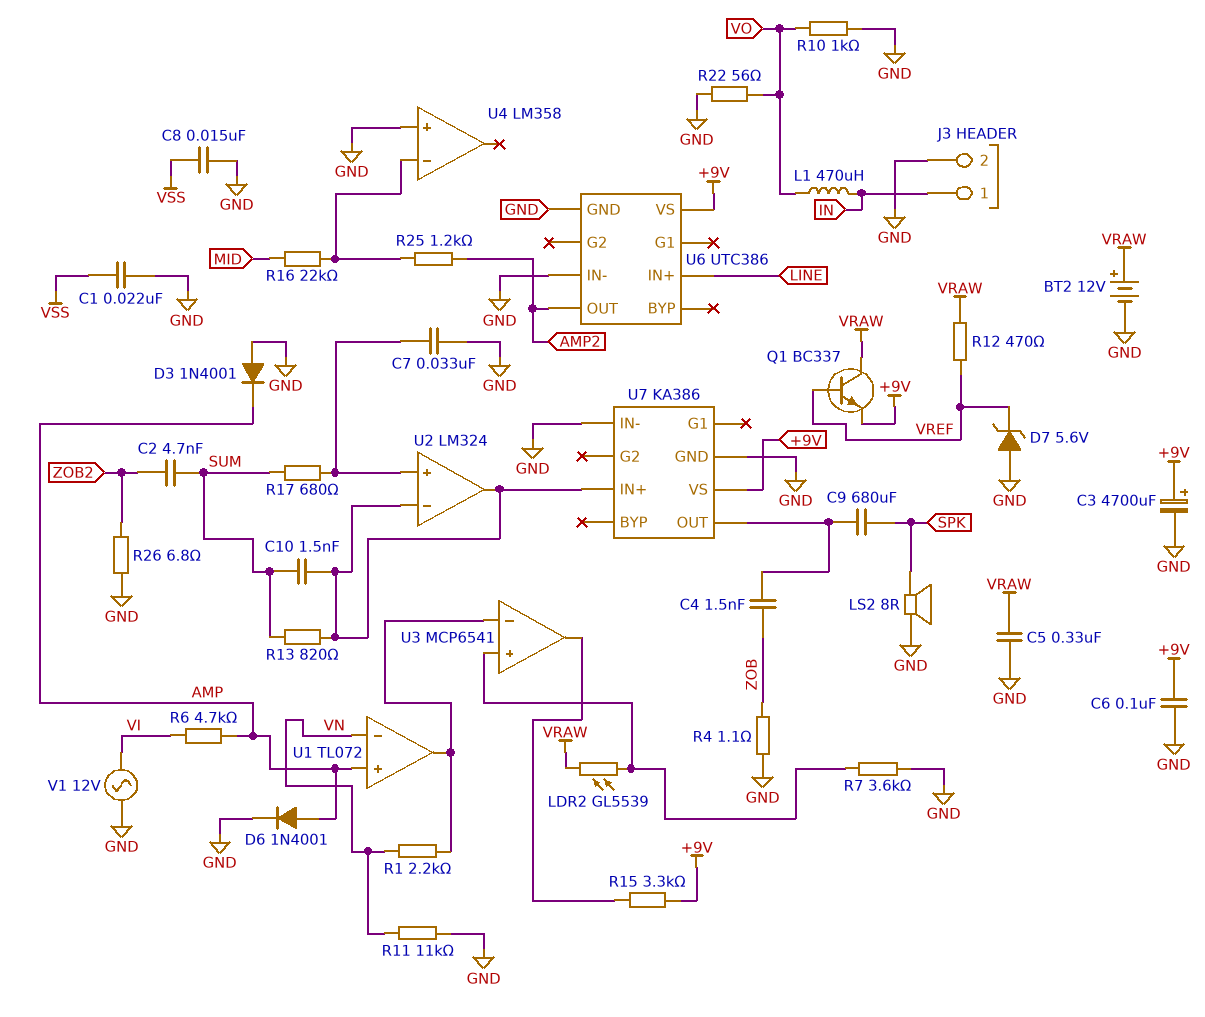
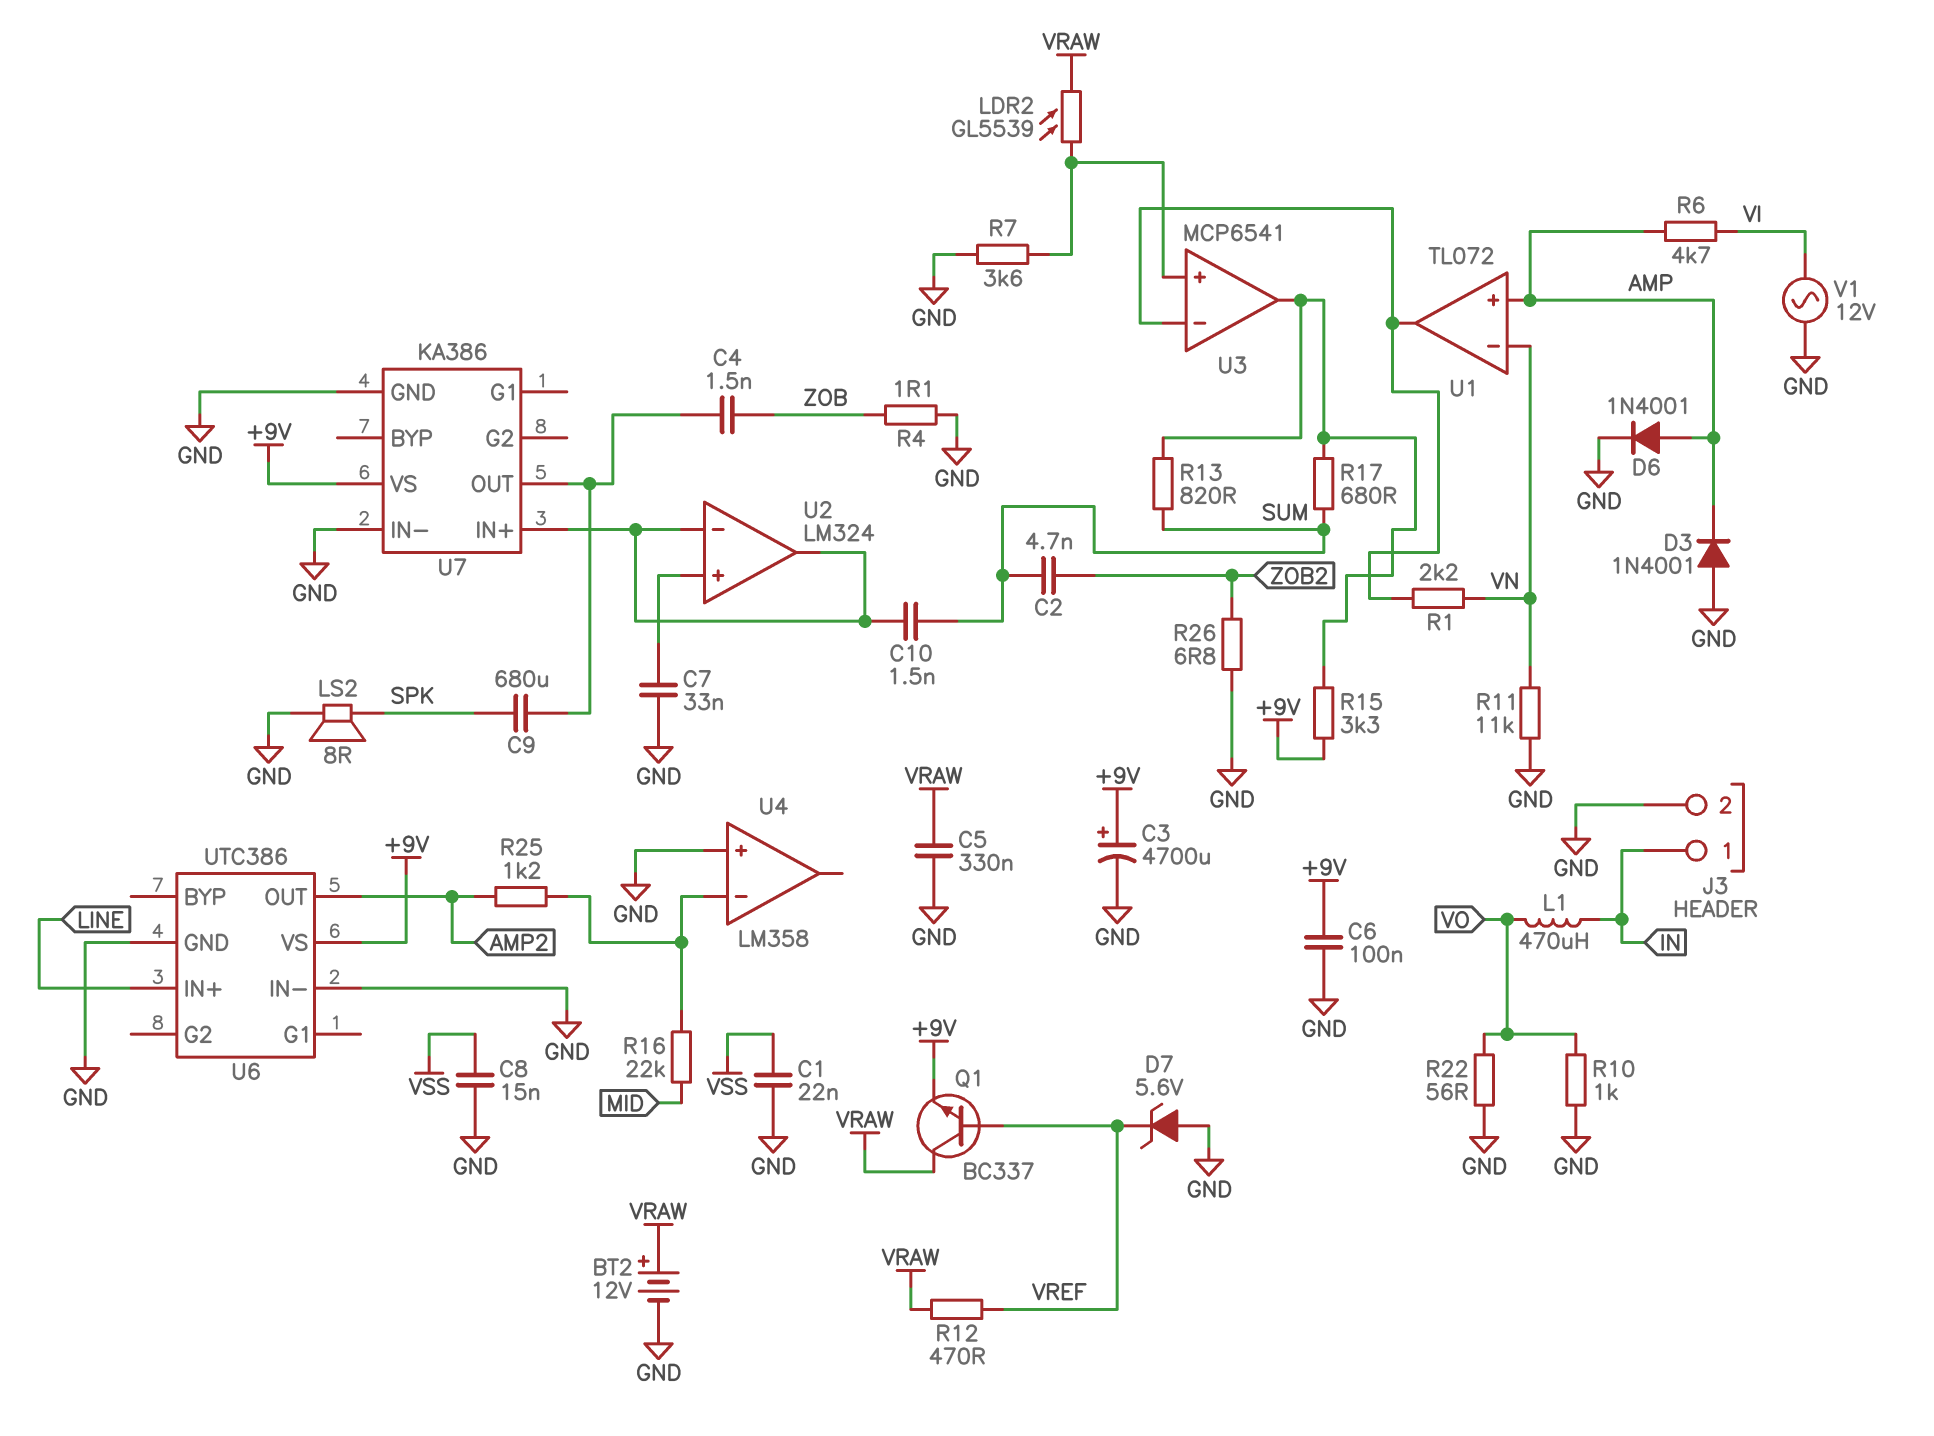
R13: 820 (SUM, U2/in-) -> 820 (SUM, U3/out)
R17: 680 (SUM, U2/in+) -> 680 (SUM, U3/out)

